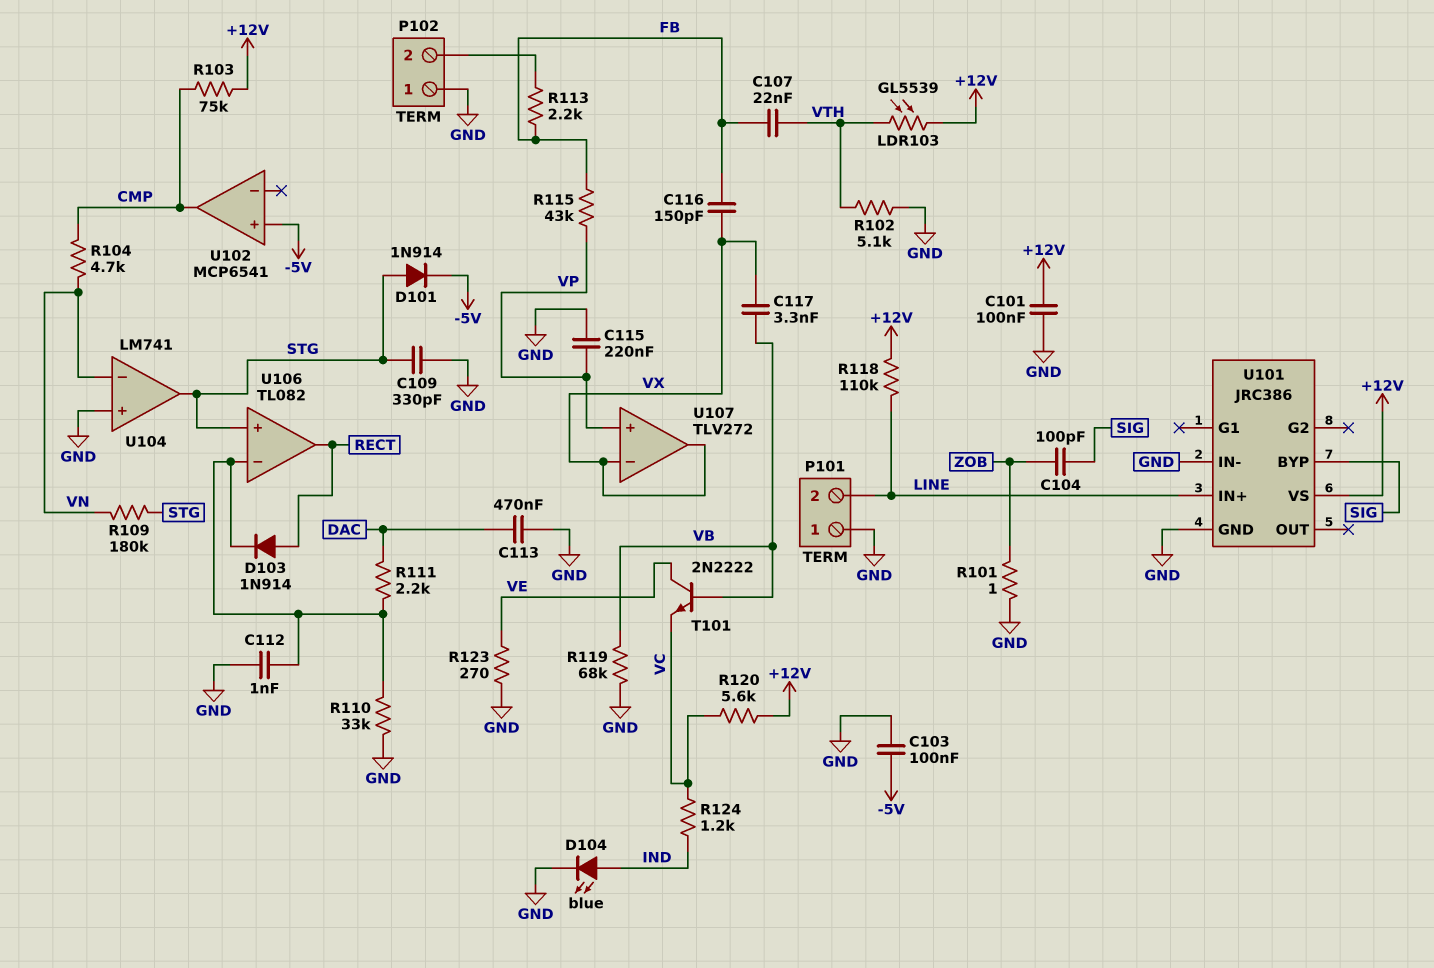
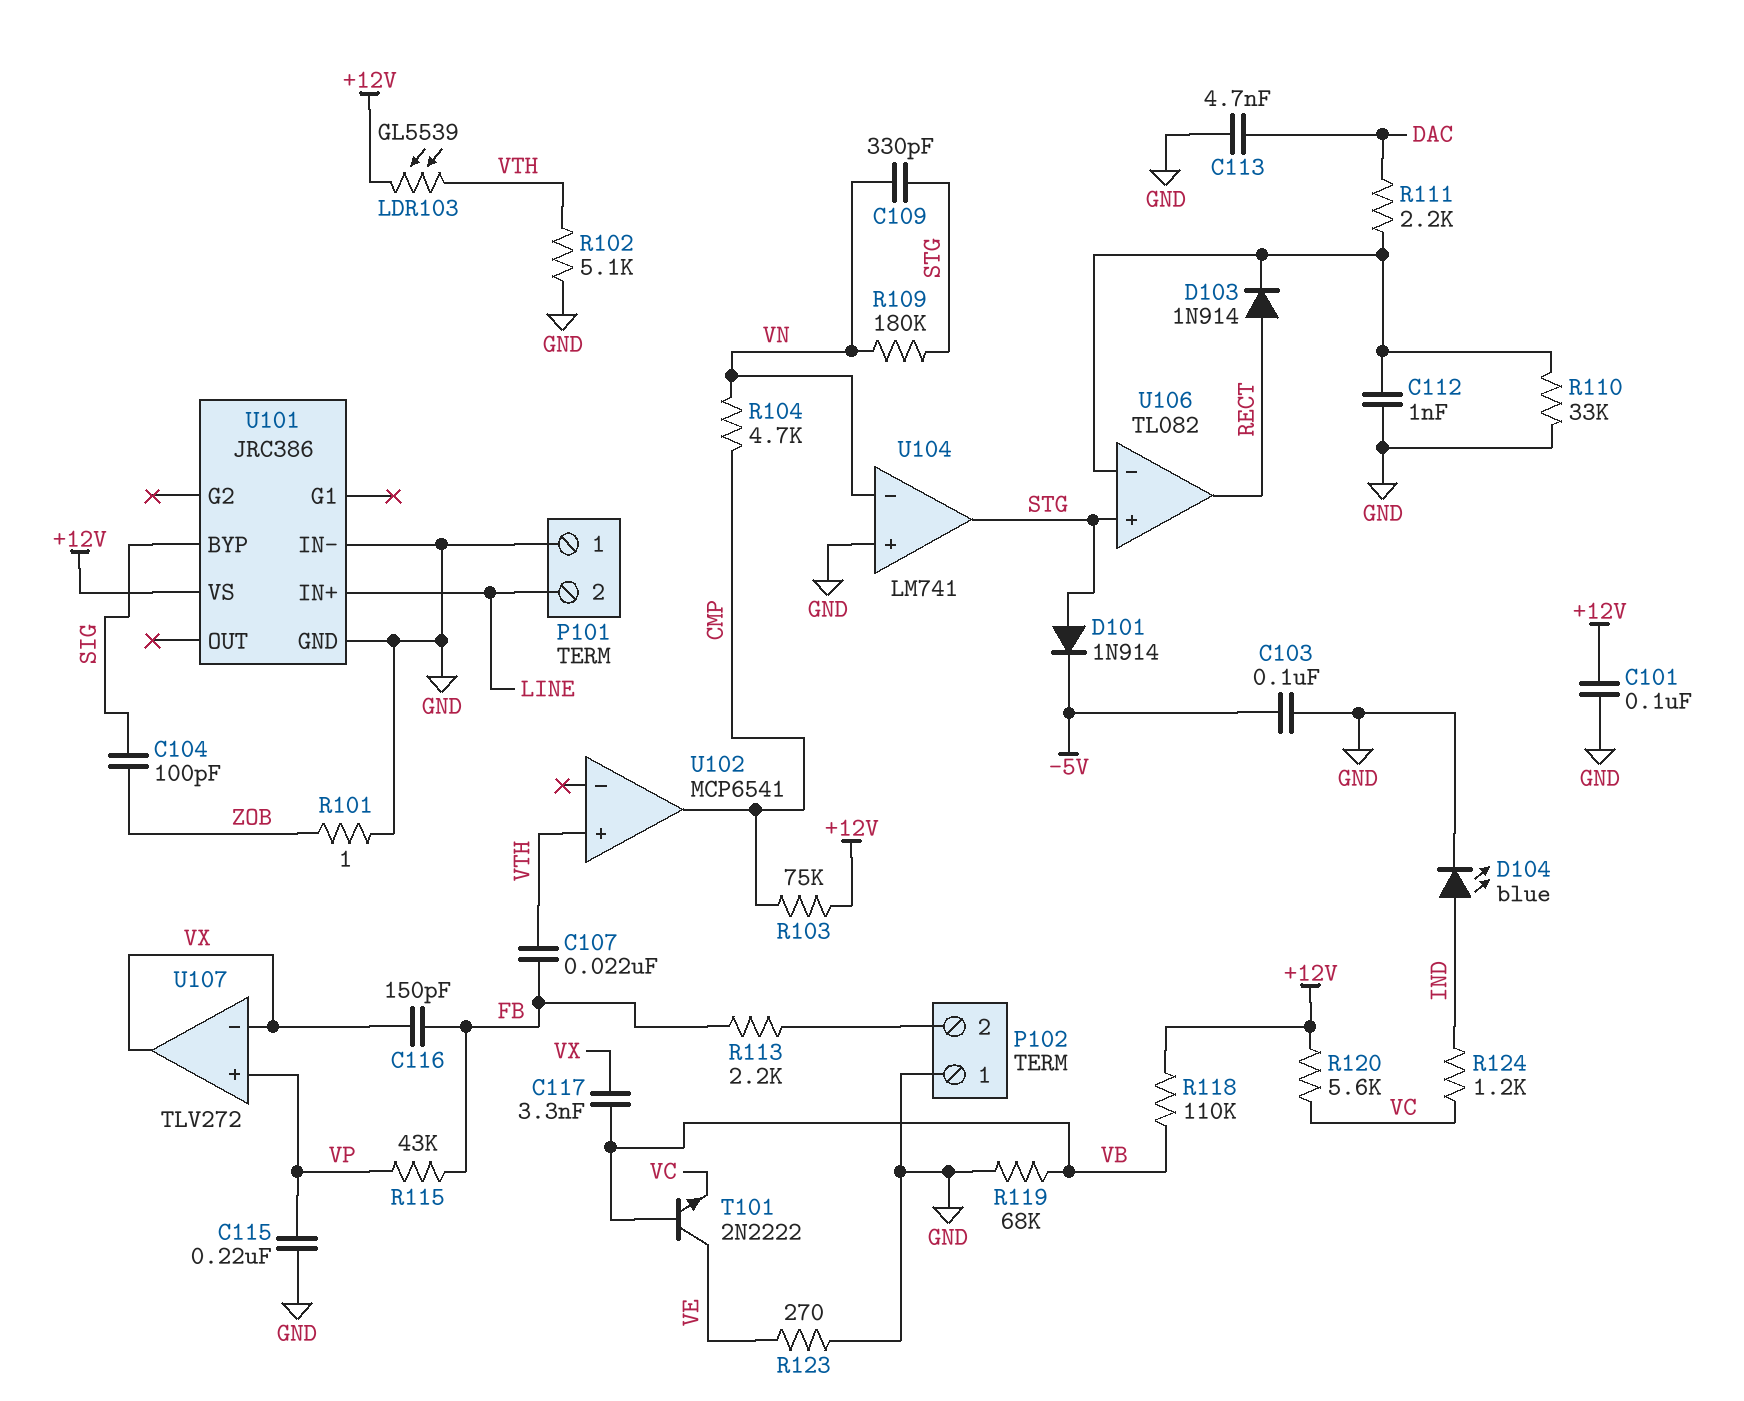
C109: 330pF (GND, STG) -> 330pF (STG, VN)
C113: 470nF (DAC, GND) -> 4.7nF (DAC, GND)
R118: 110k (+12V, LINE) -> 110k (+12V, VB)
U102 pin in+: -5V -> VTH

